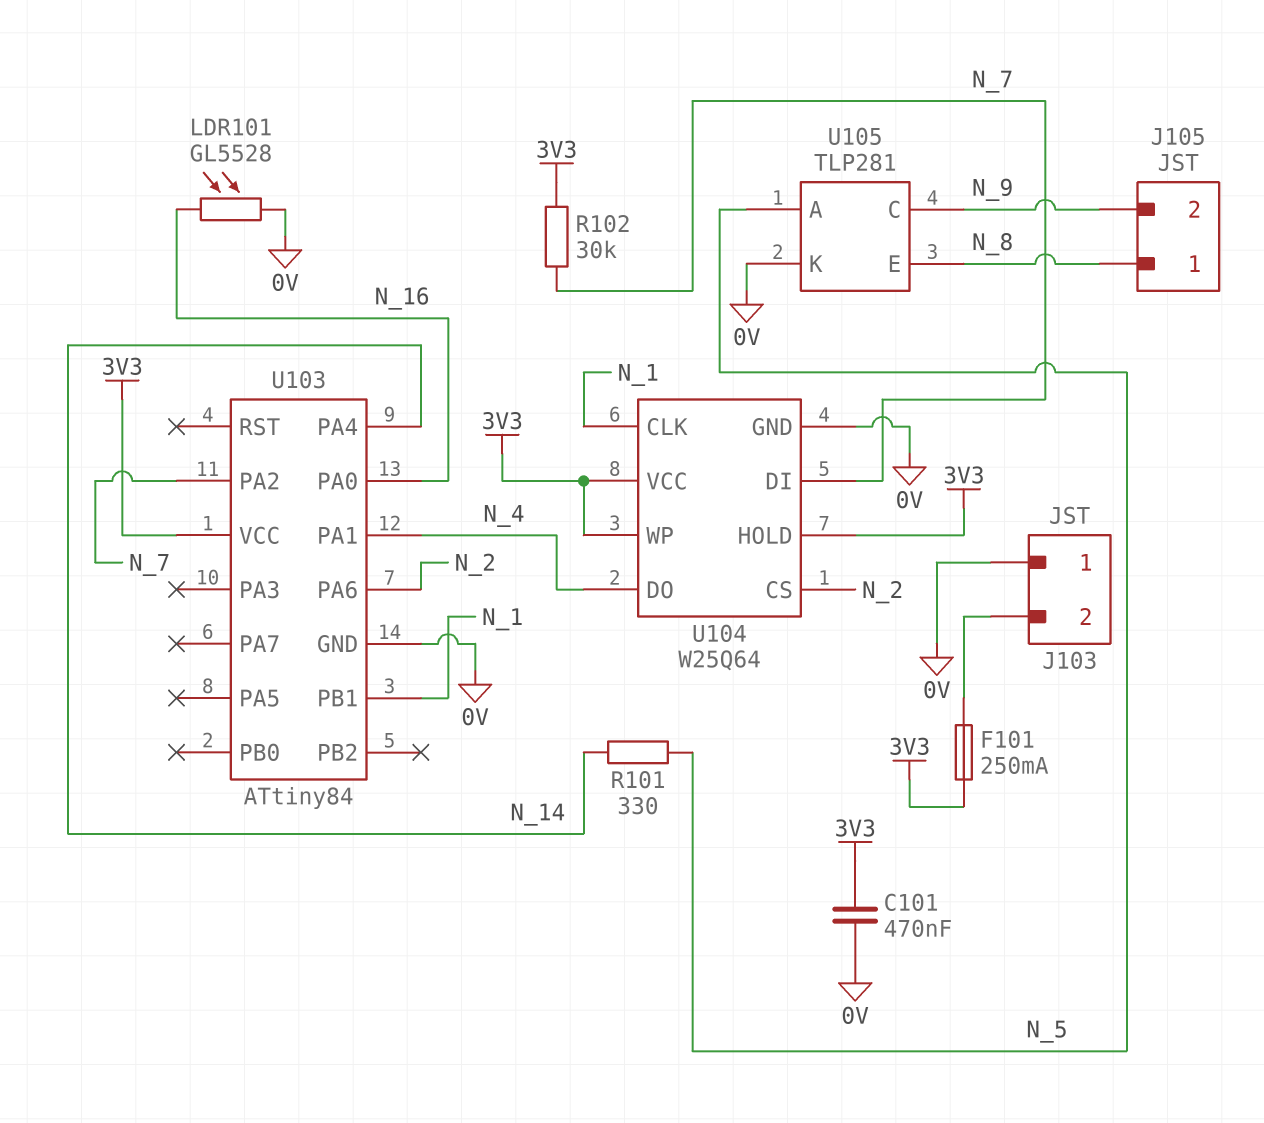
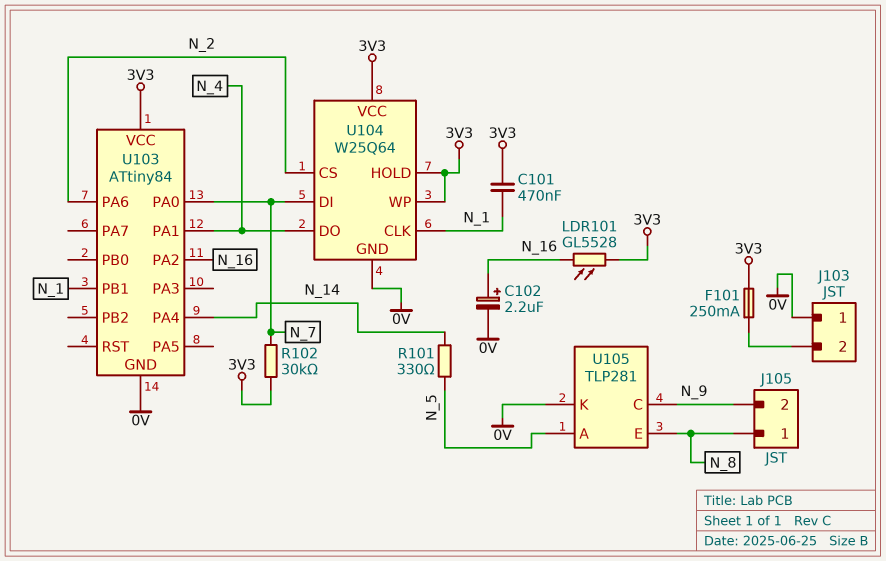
C101: 470nF (0V, 3V3) -> 470nF (3V3, N_1)
C102: none -> 2.2uF (plus N_16, minus 0V)
LDR101: GL5528 (0V, N_16) -> GL5528 (3V3, N_16)
U103 pin PA0: N_16 -> N_7
U103 pin PA2: N_7 -> N_16

